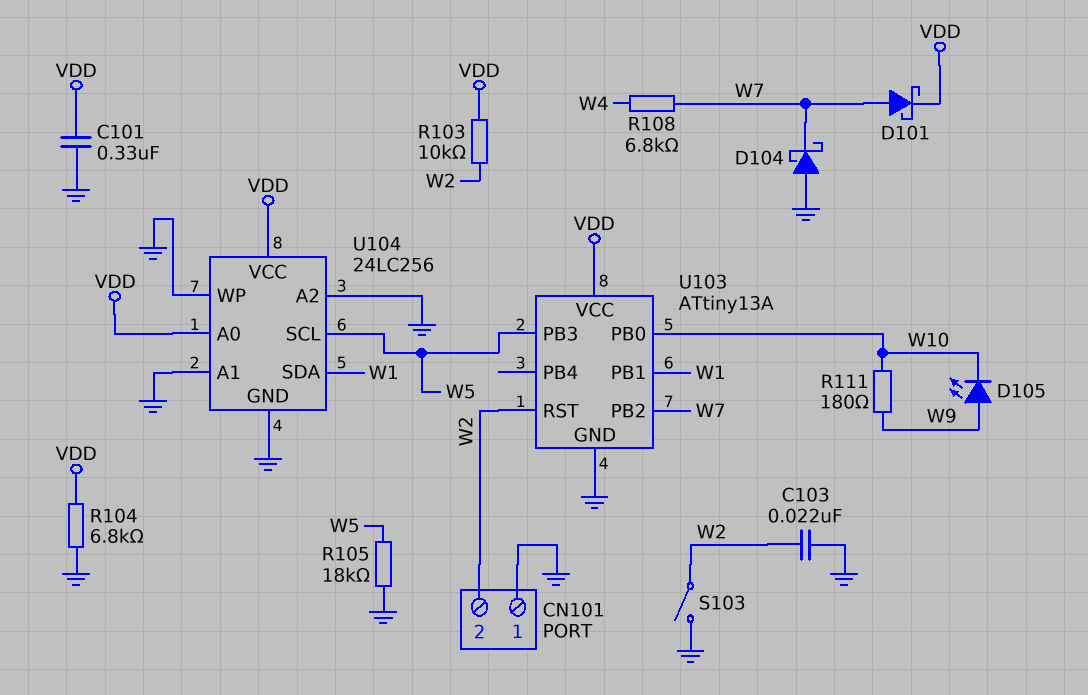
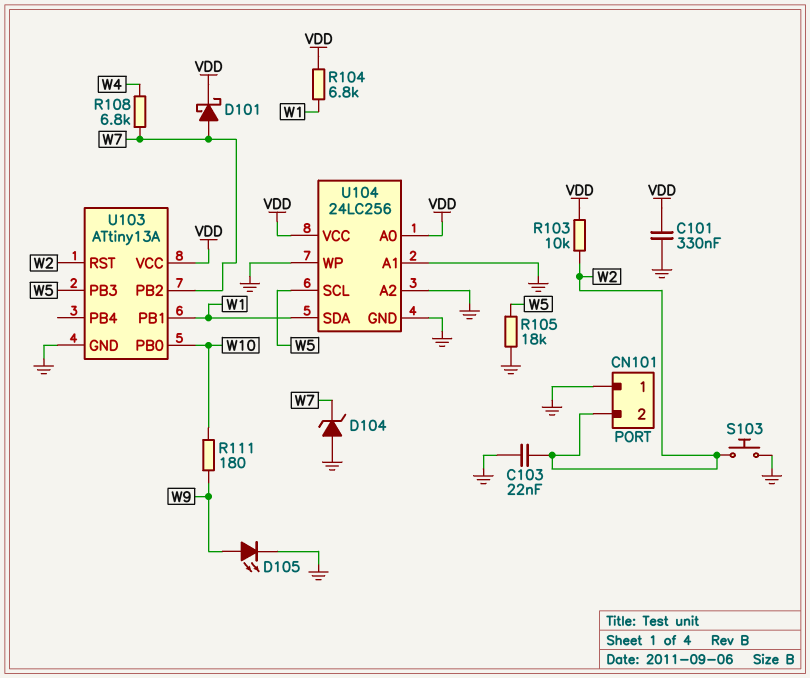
D104: schottky (A GND, K W7) -> zener (A GND, K W7)
D105: LED (A W9, K W10) -> LED (A W9, K GND)
R104: 6.8k (GND, VDD) -> 6.8k (VDD, W1)
S103: switch (GND, W2) -> button (GND, W2)

